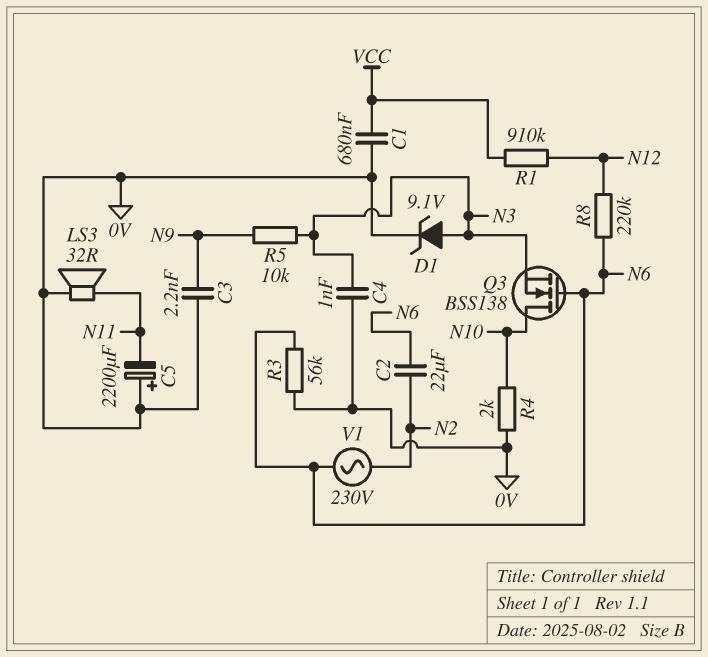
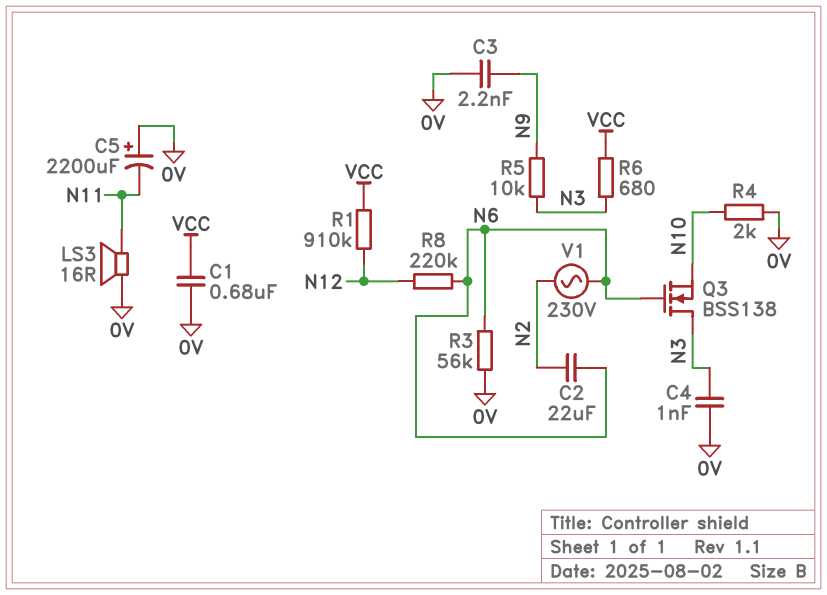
D1: zener 9.1V (A N3, K 0V) -> none
LS3: speaker 32R (0V, N11) -> speaker 16R (0V, N11)
Q3: NMOS BSS138 (G N6, D N10, S N3) -> NMOS BSS138 (G N6, D N3, S N10)
R6: none -> 680 (N3, VCC)

